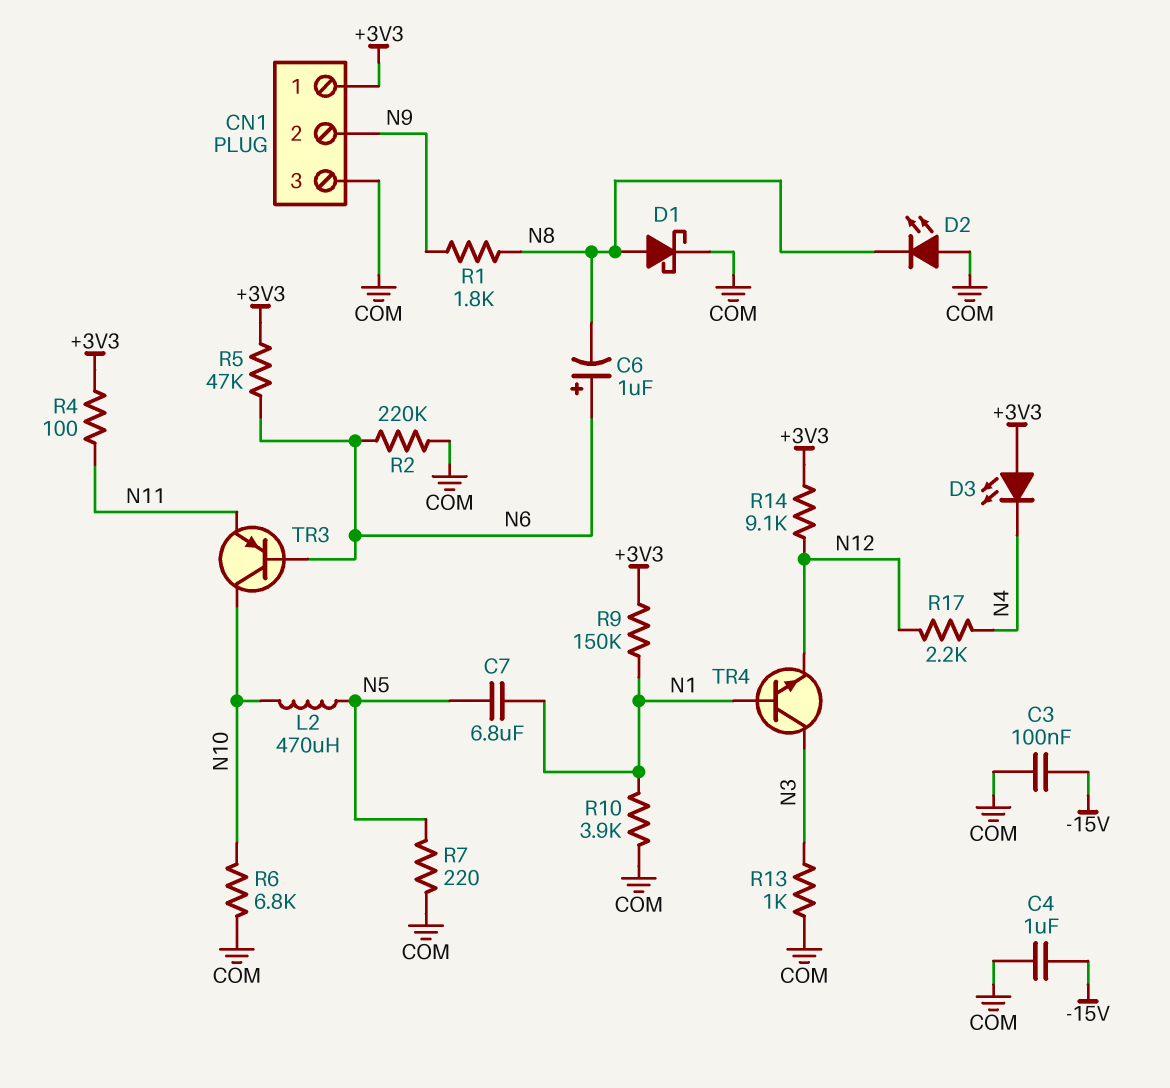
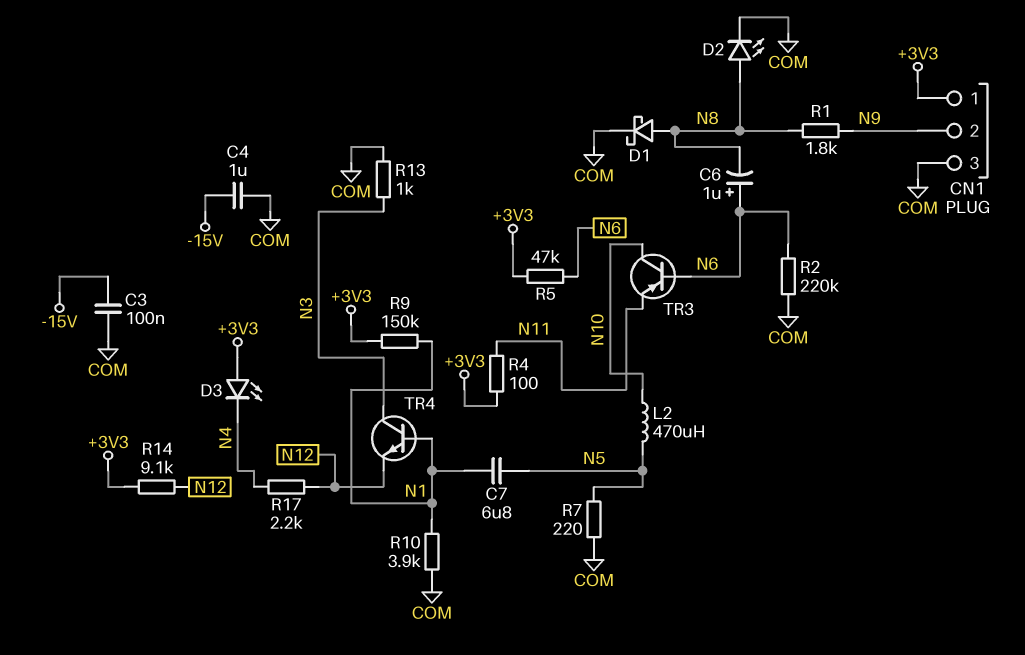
D2: LED (A COM, K N8) -> LED (A N8, K COM)
R6: 6.8k (COM, N10) -> none

